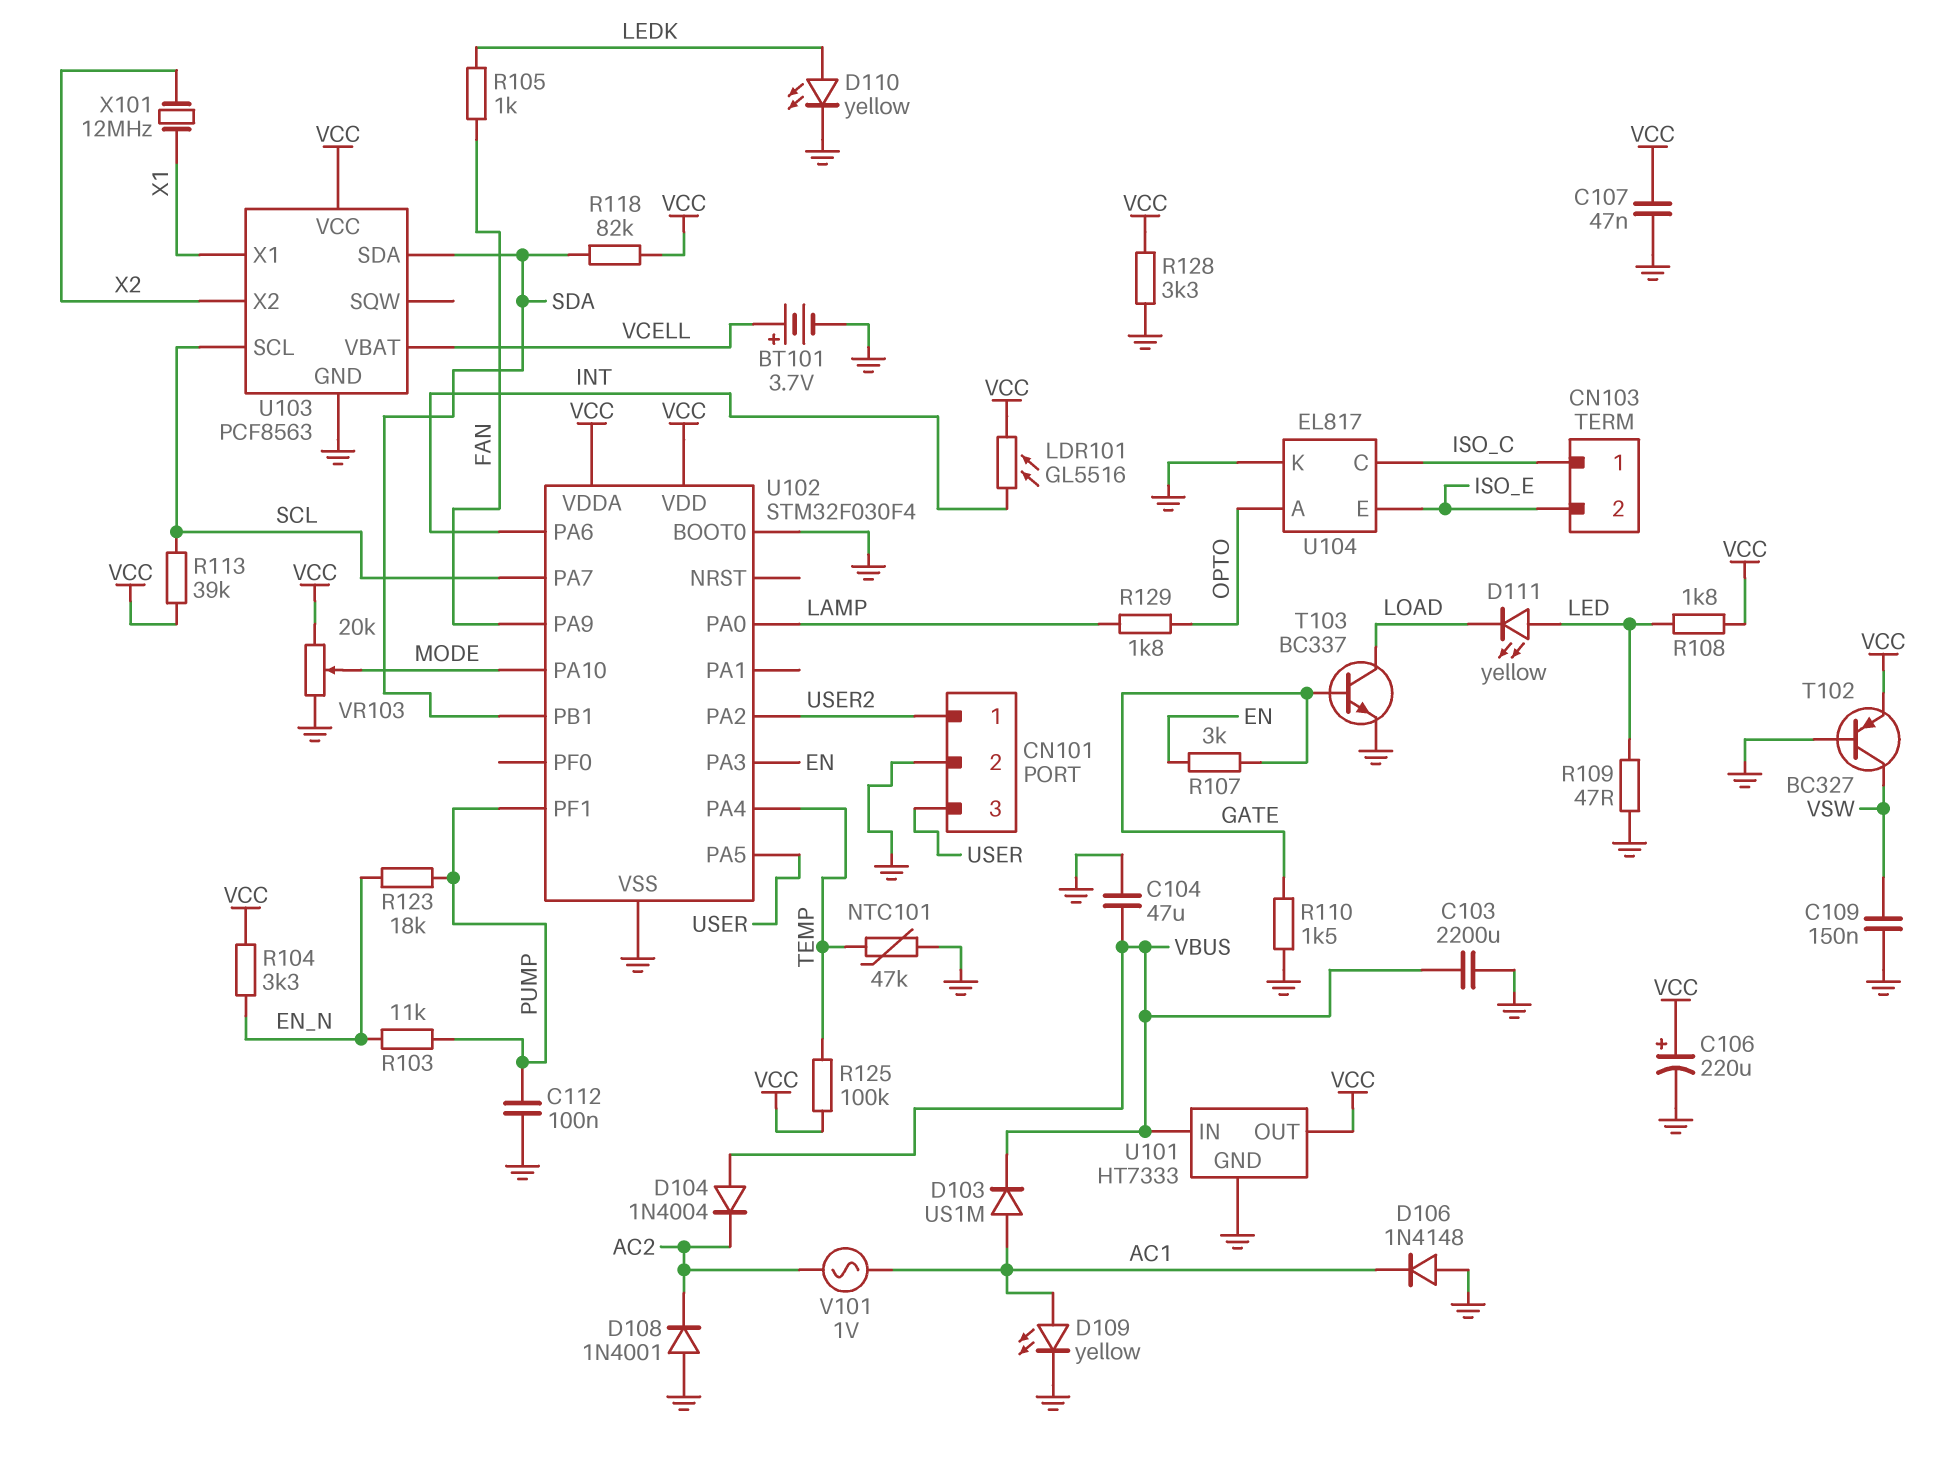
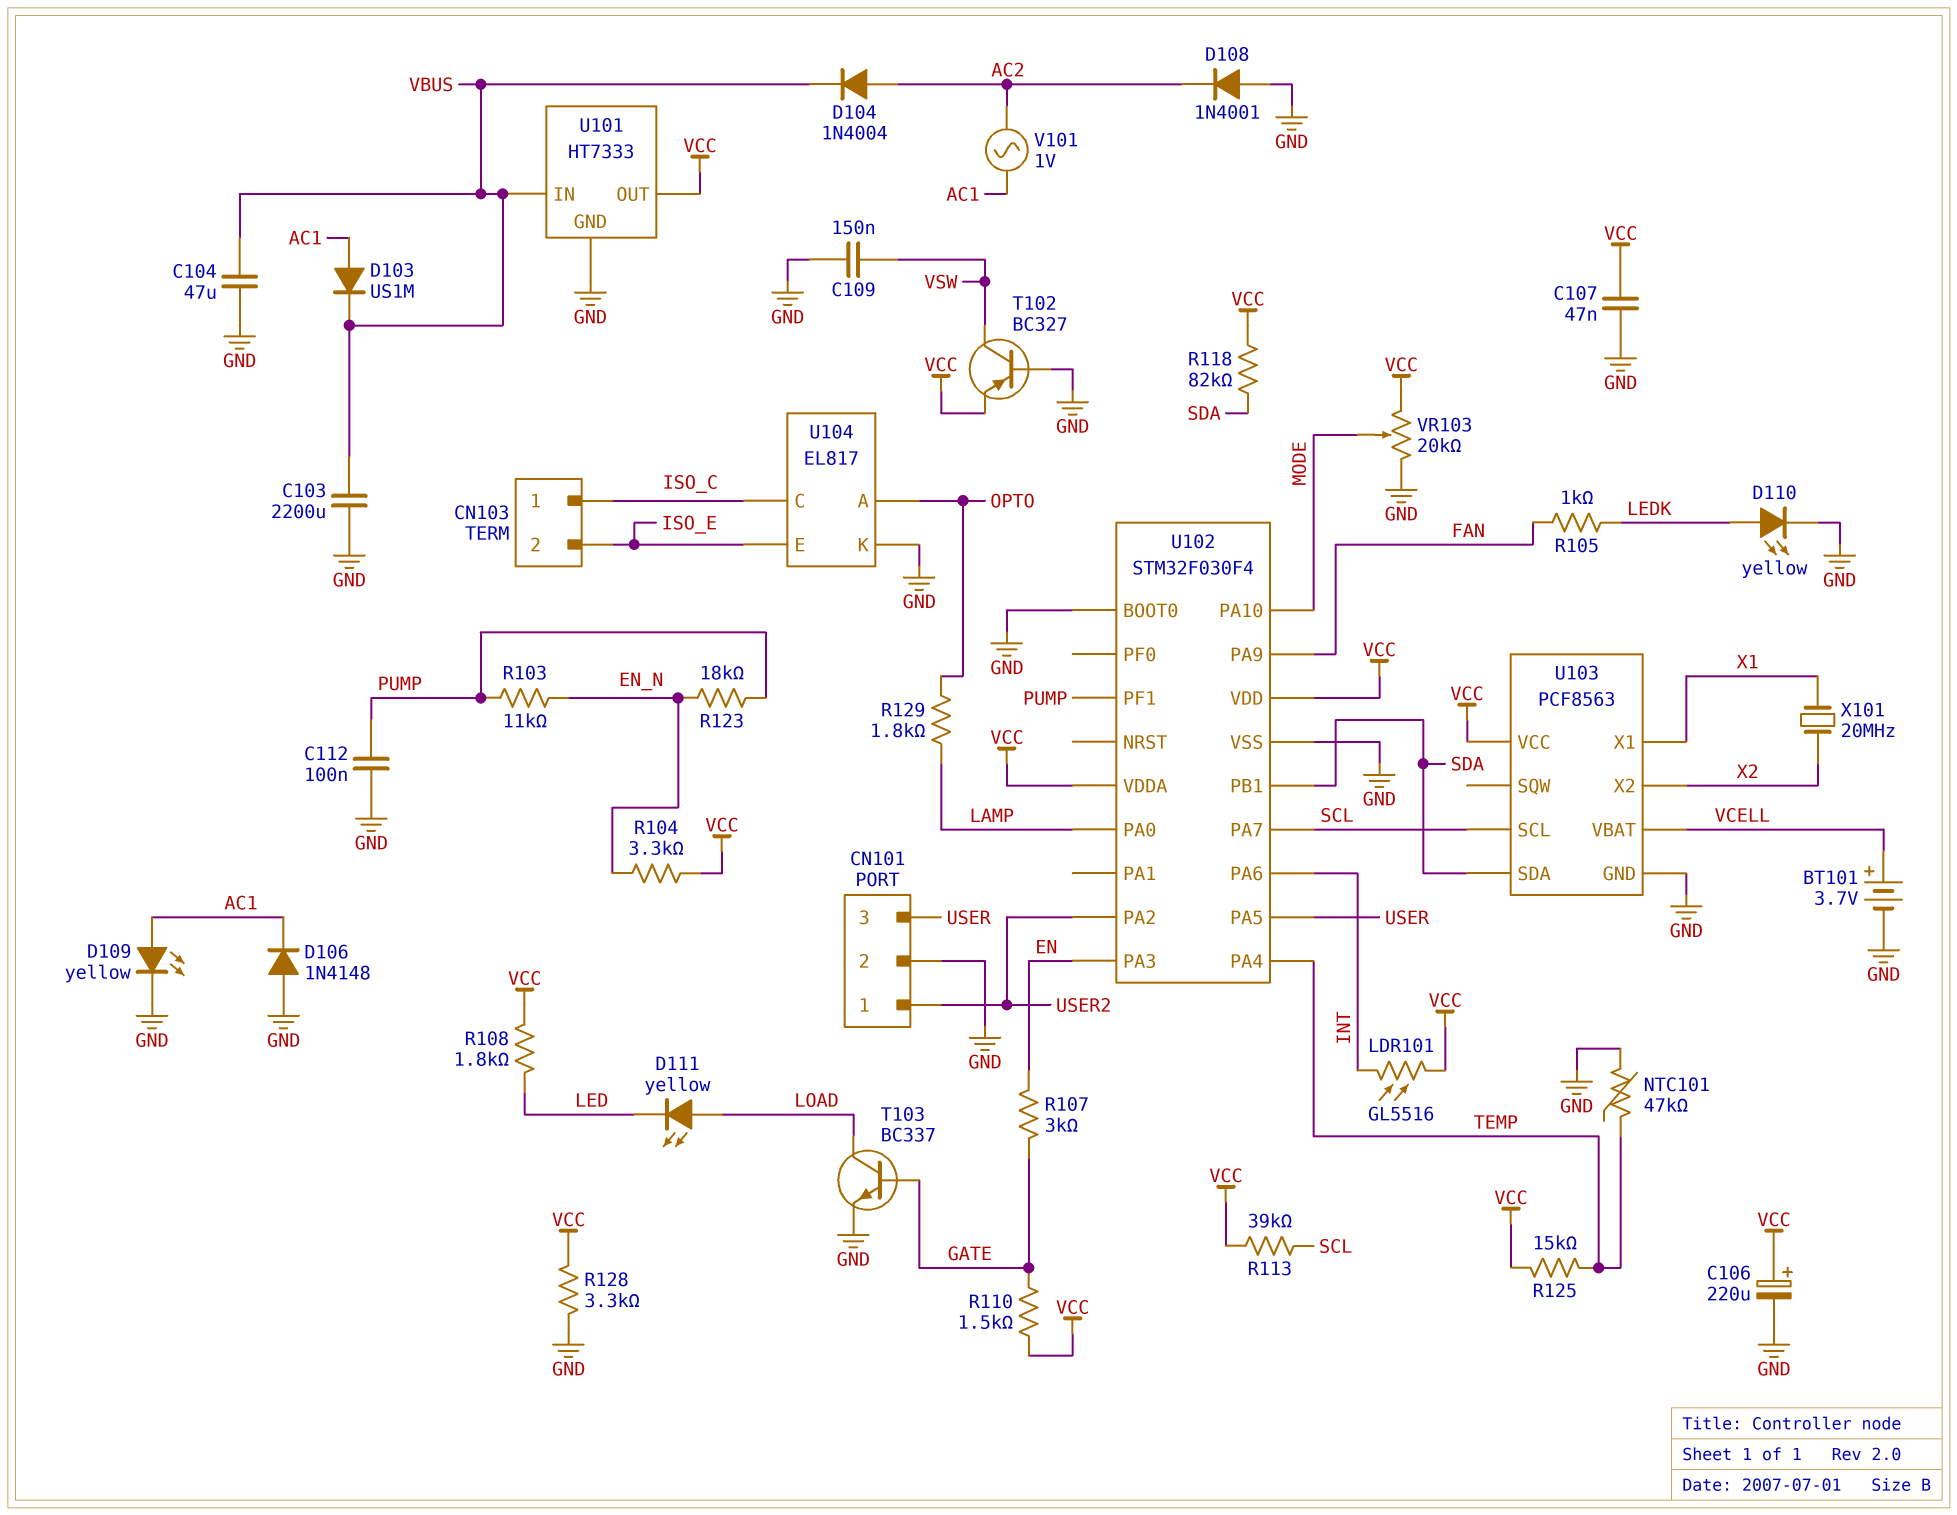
D104: diode 1N4004 (A VBUS, K AC2) -> diode 1N4004 (A AC2, K VBUS)
D111: LED yellow (A LED, K LOAD) -> LED yellow (A LOAD, K LED)
R109: 47 (GND, LED) -> none
R110: 1.5k (GATE, GND) -> 1.5k (GATE, VCC)
R125: 100k (TEMP, VCC) -> 15k (TEMP, VCC)
X101: 12MHz (X1, X2) -> 20MHz (X1, X2)

